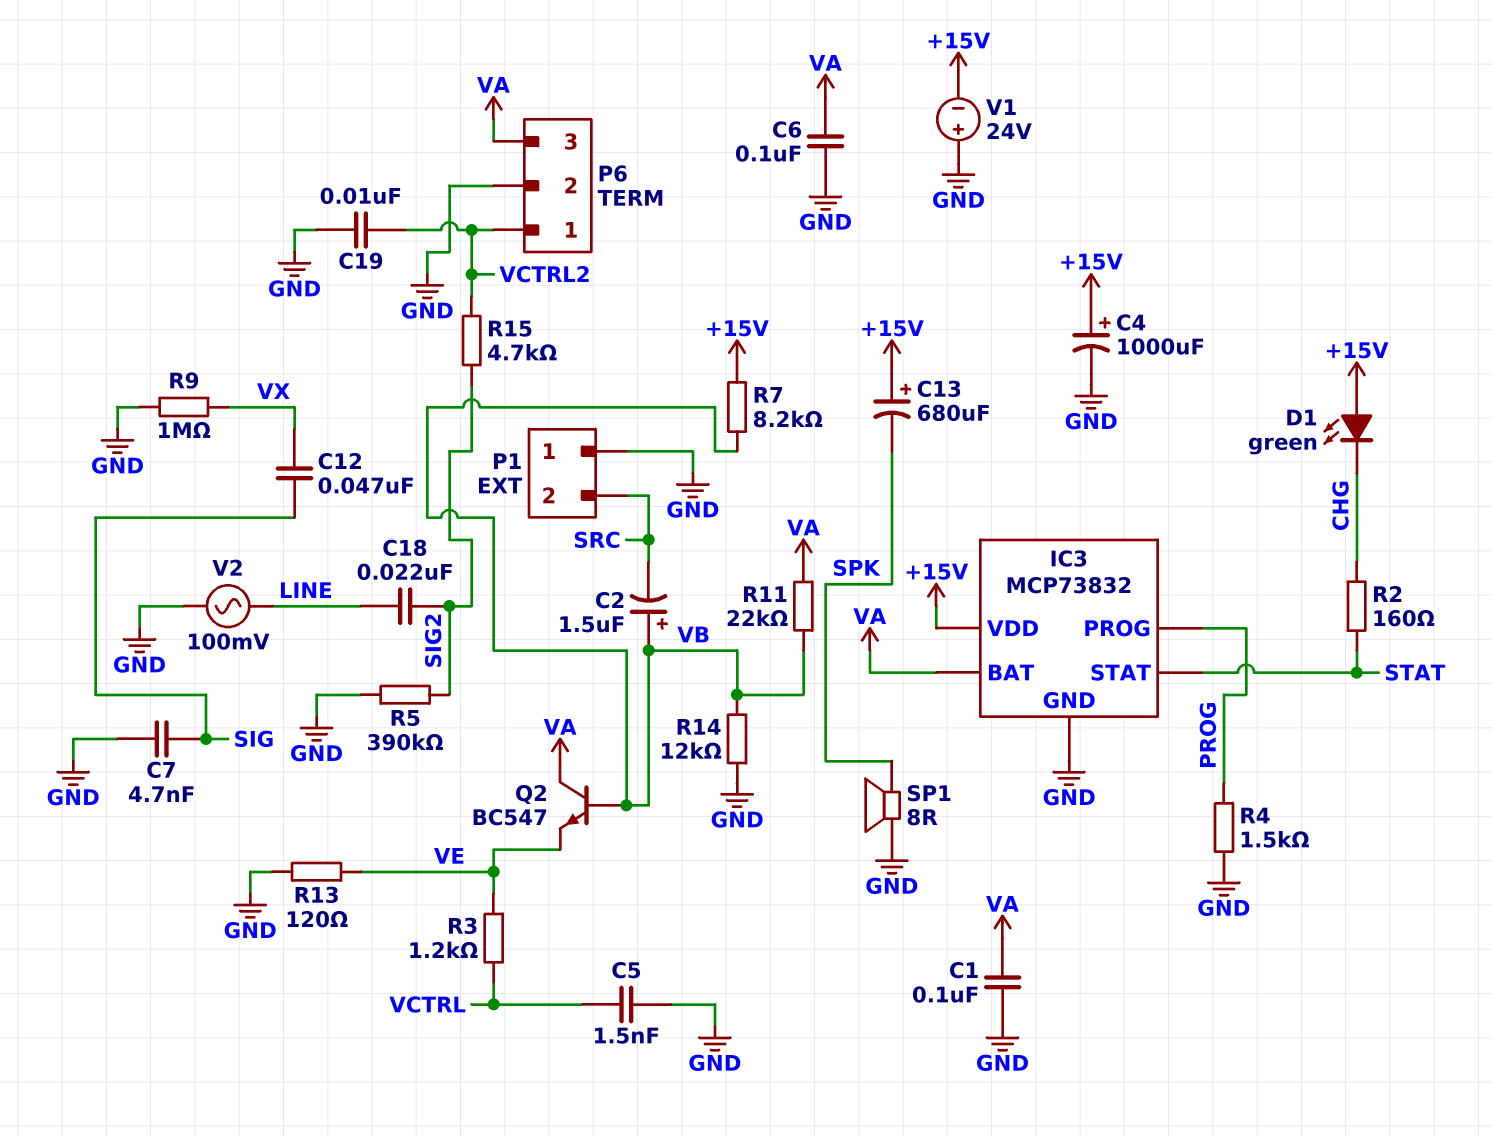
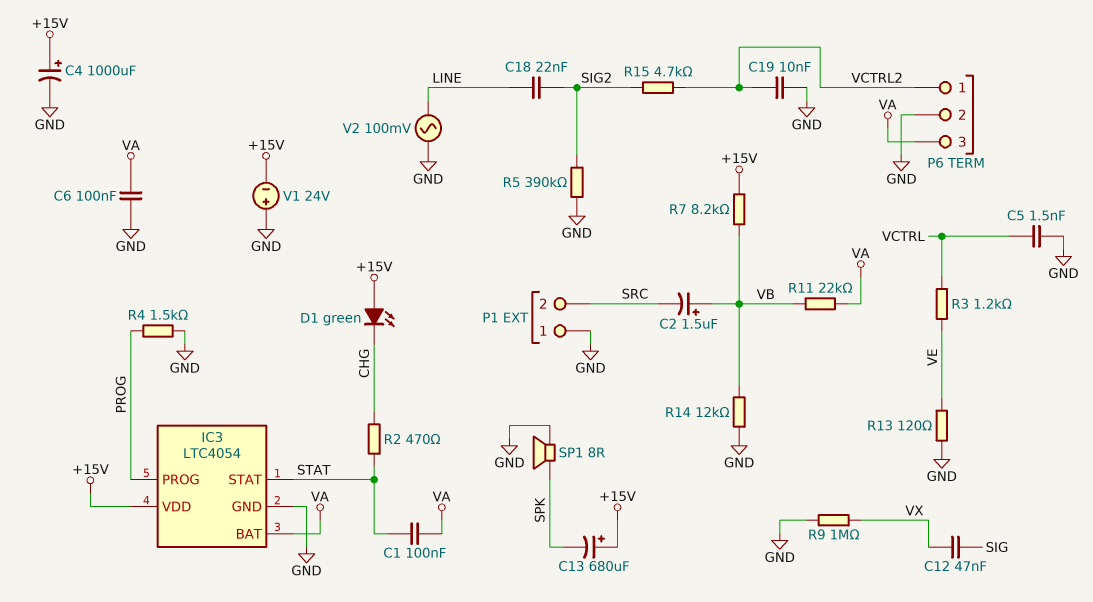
C1: 100nF (GND, VA) -> 100nF (STAT, VA)
C7: 4.7nF (GND, SIG) -> none
IC3: MCP73832 -> LTC4054
Q2: NPN BC547 (B VB, C VA, E VE) -> none
R2: 160 (CHG, STAT) -> 470 (CHG, STAT)

